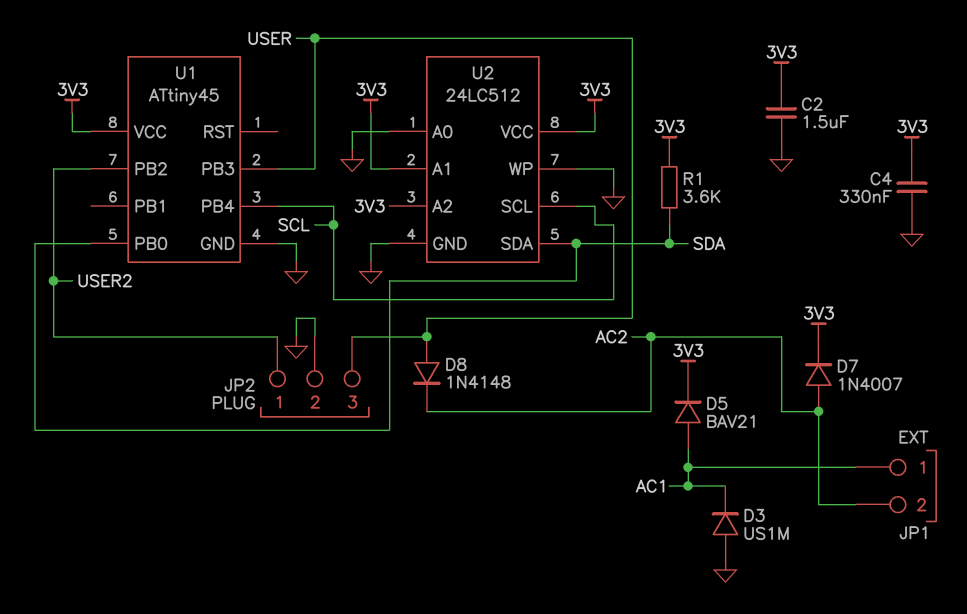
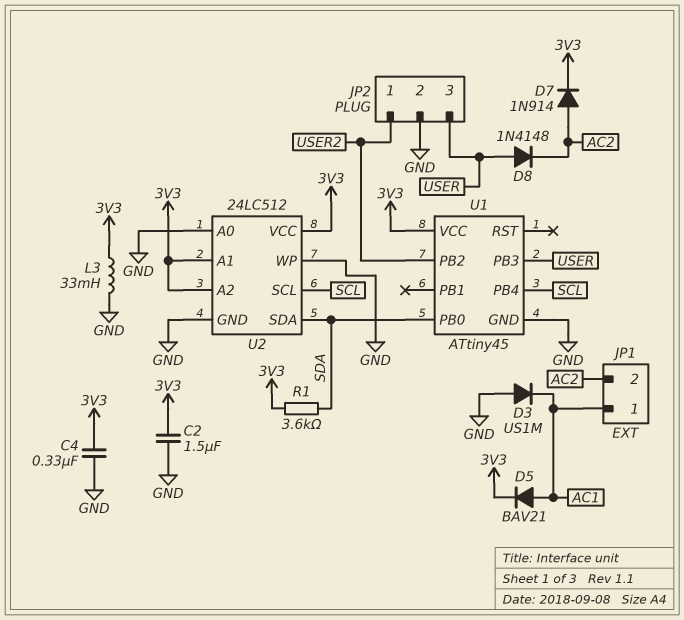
D7: diode 1N4007 (A AC2, K 3V3) -> diode 1N914 (A AC2, K 3V3)
L3: none -> 33mH (3V3, GND)

